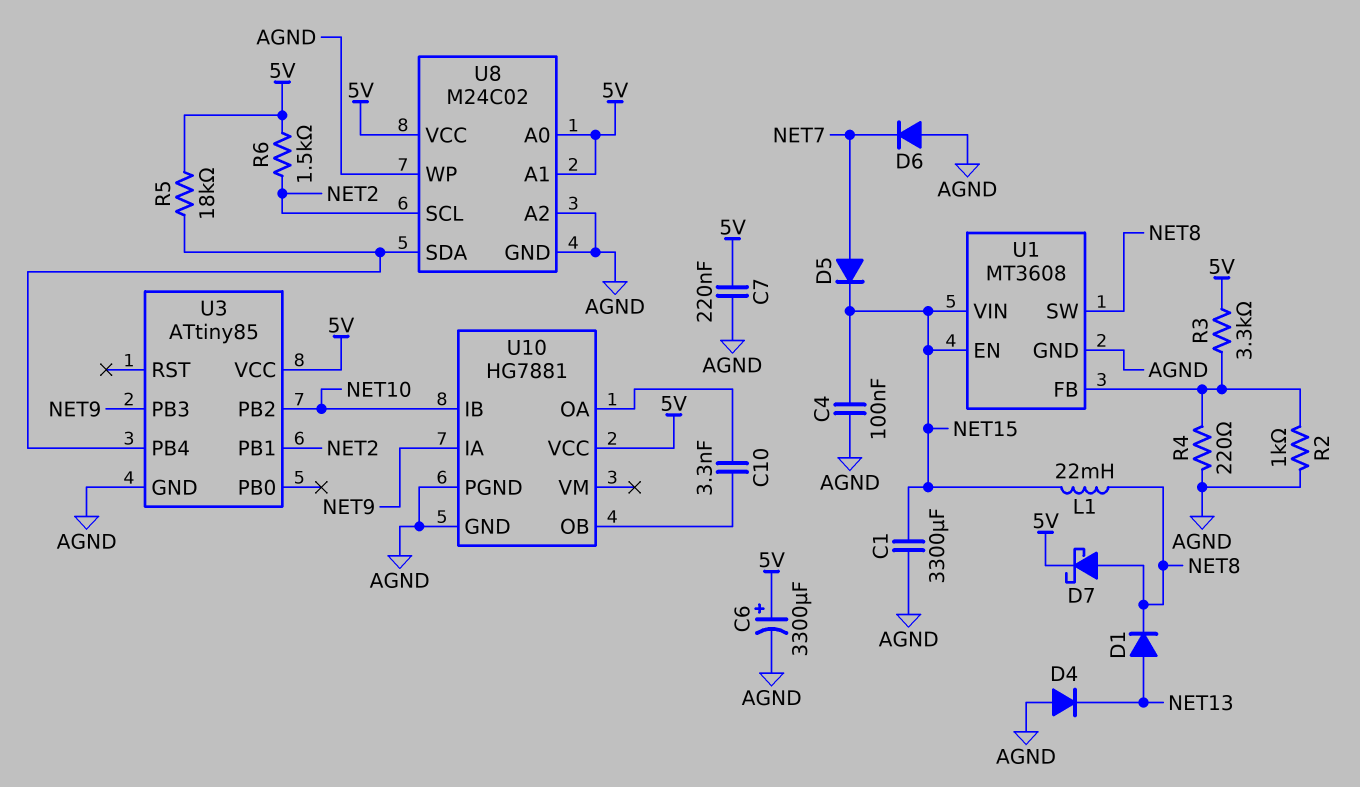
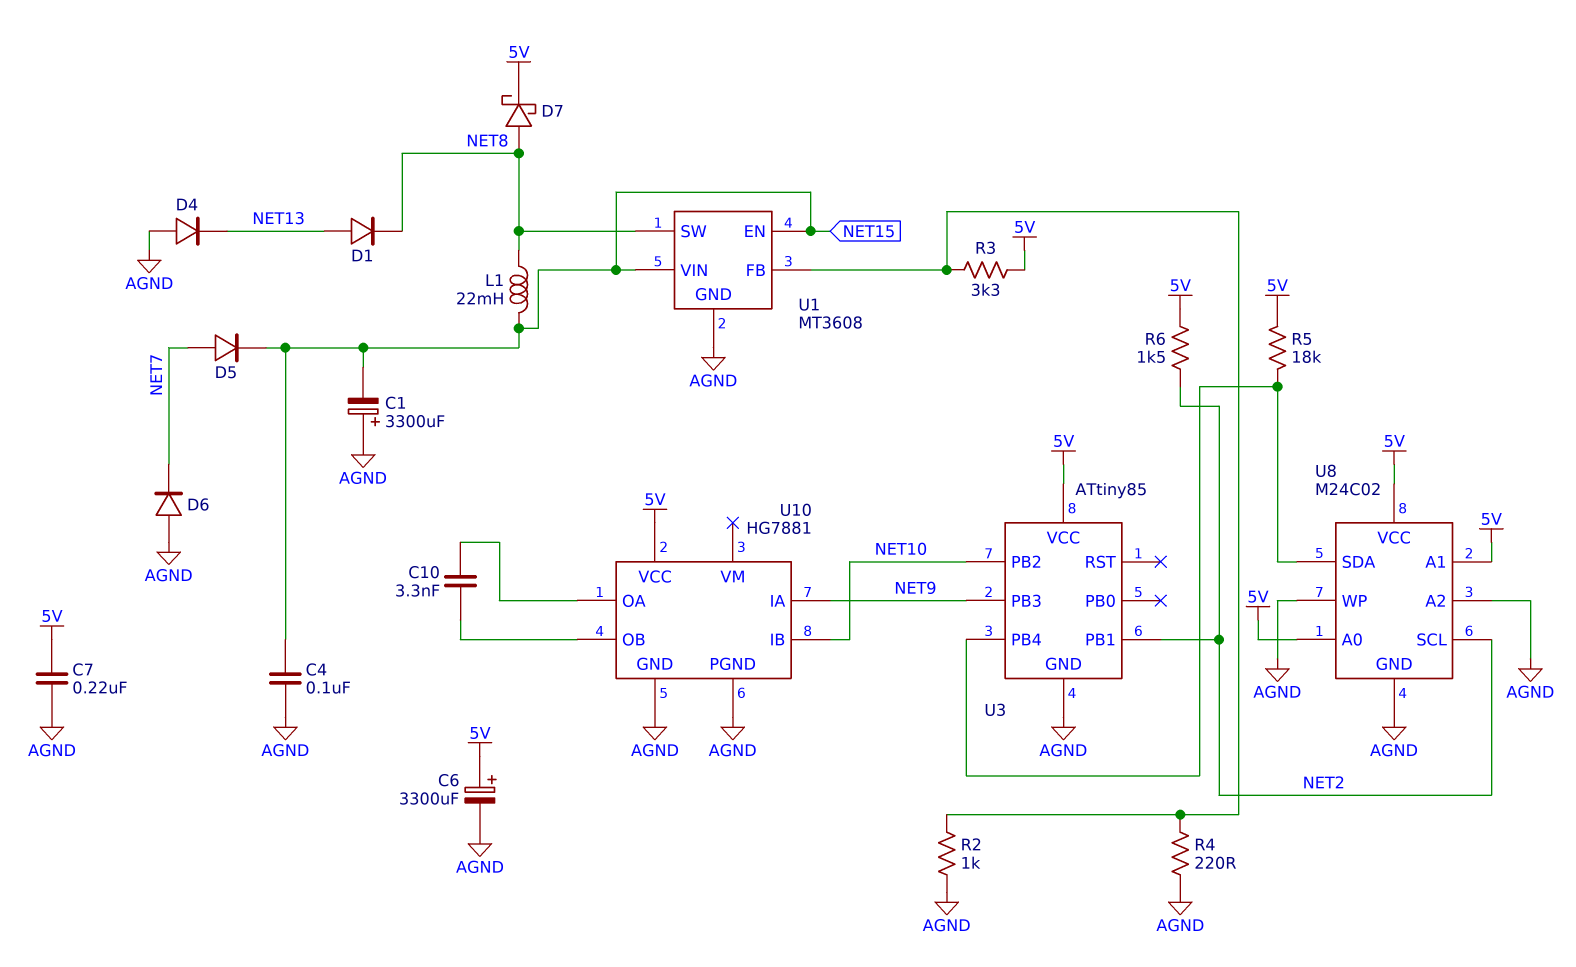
C1: 3300uF (AGND, NET15) -> 3300uF (plus AGND, minus NET15)

